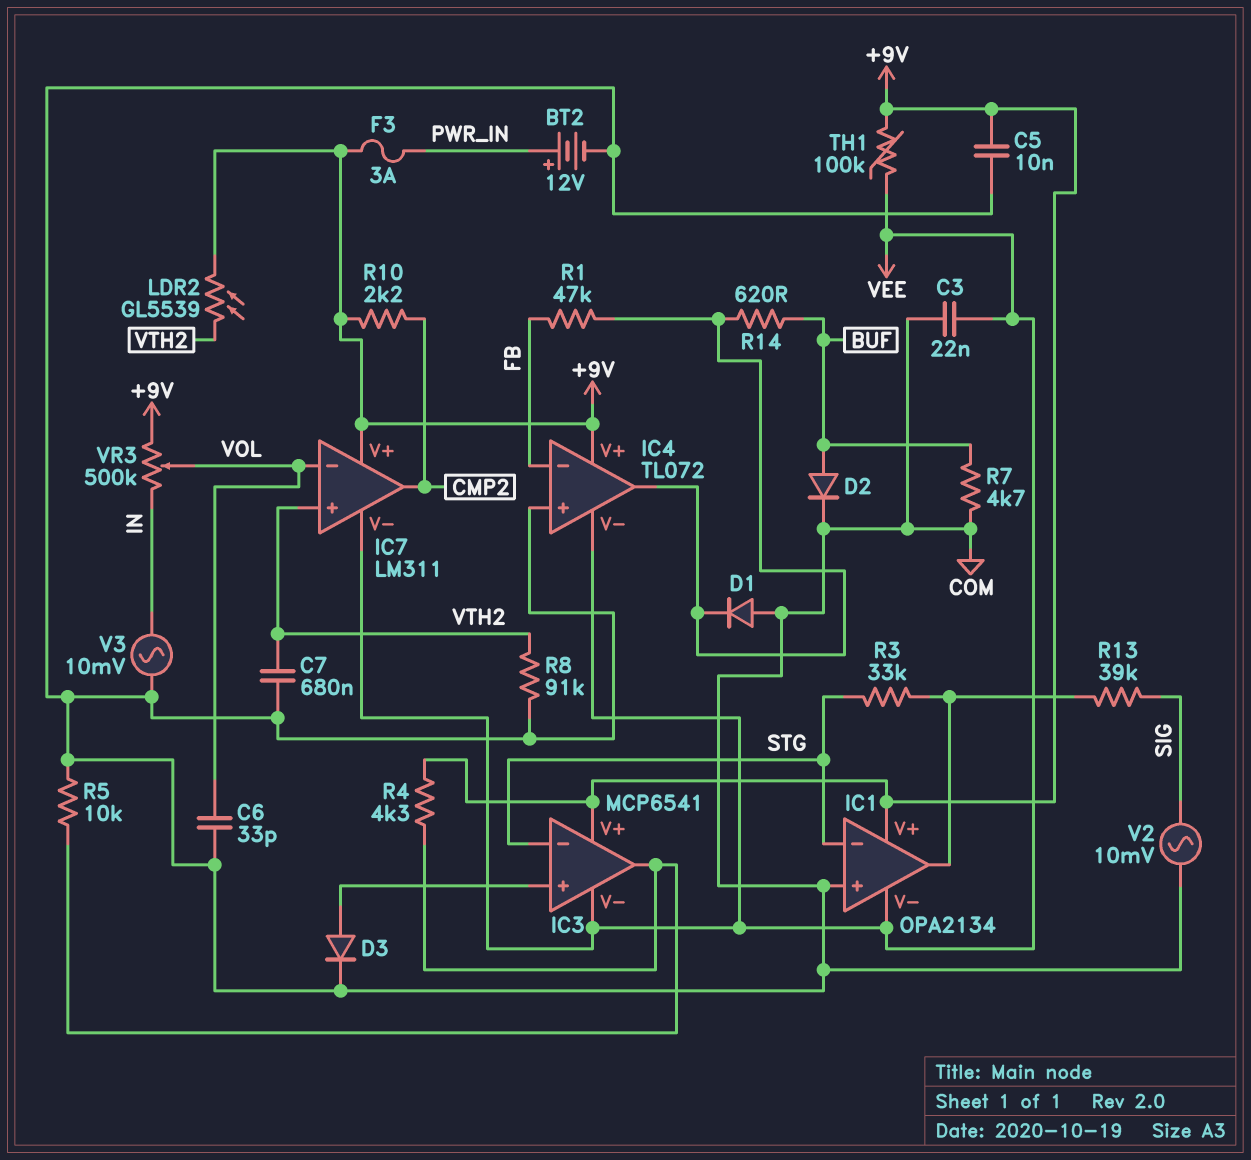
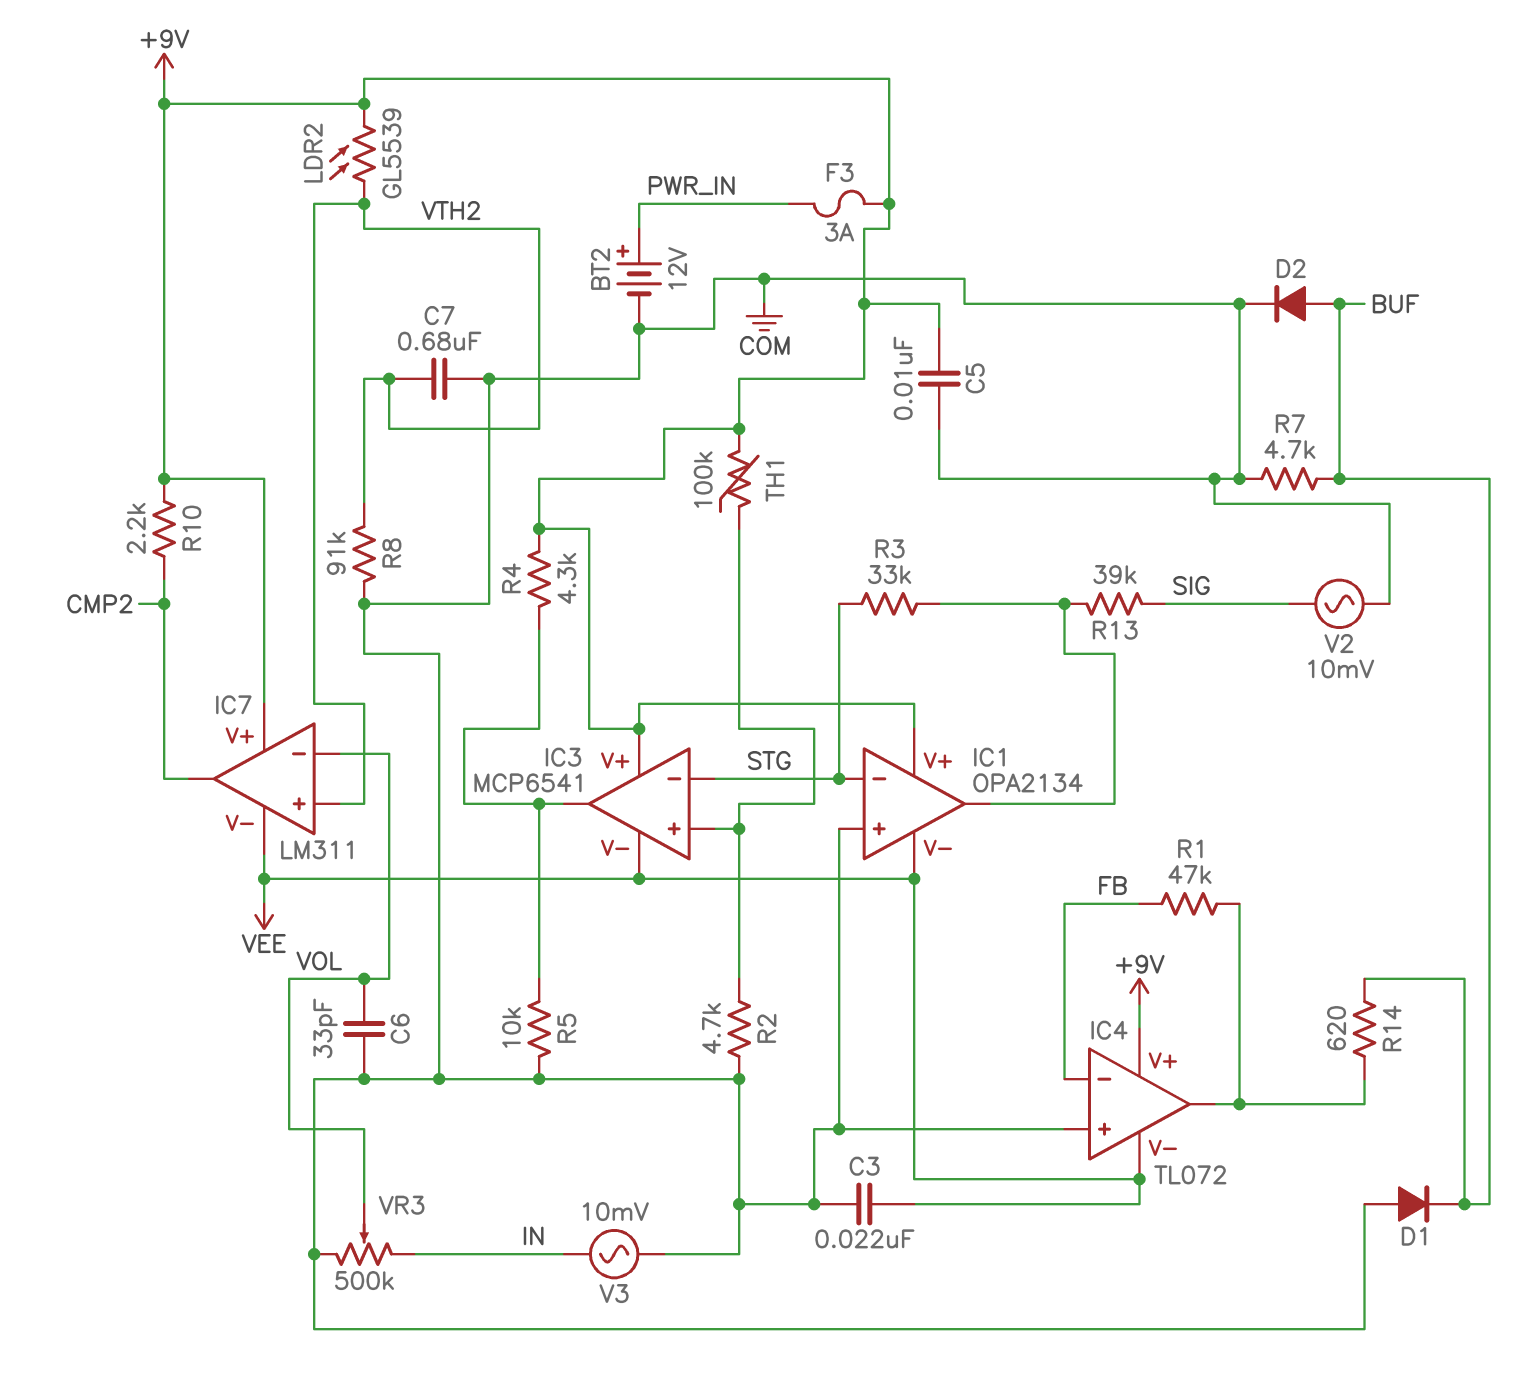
D1: diode (A COM, K IC4/out) -> diode (A COM, K BUF)
D3: diode (A IC3/in+, K COM) -> none
R2: none -> 4.7k (COM, IC3/in+)
TH1: 100k (+9V, VEE) -> 100k (+9V, IC3/in+)
VR3: 500k (+9V, IN, wiper VOL) -> 500k (COM, IN, wiper VOL)

